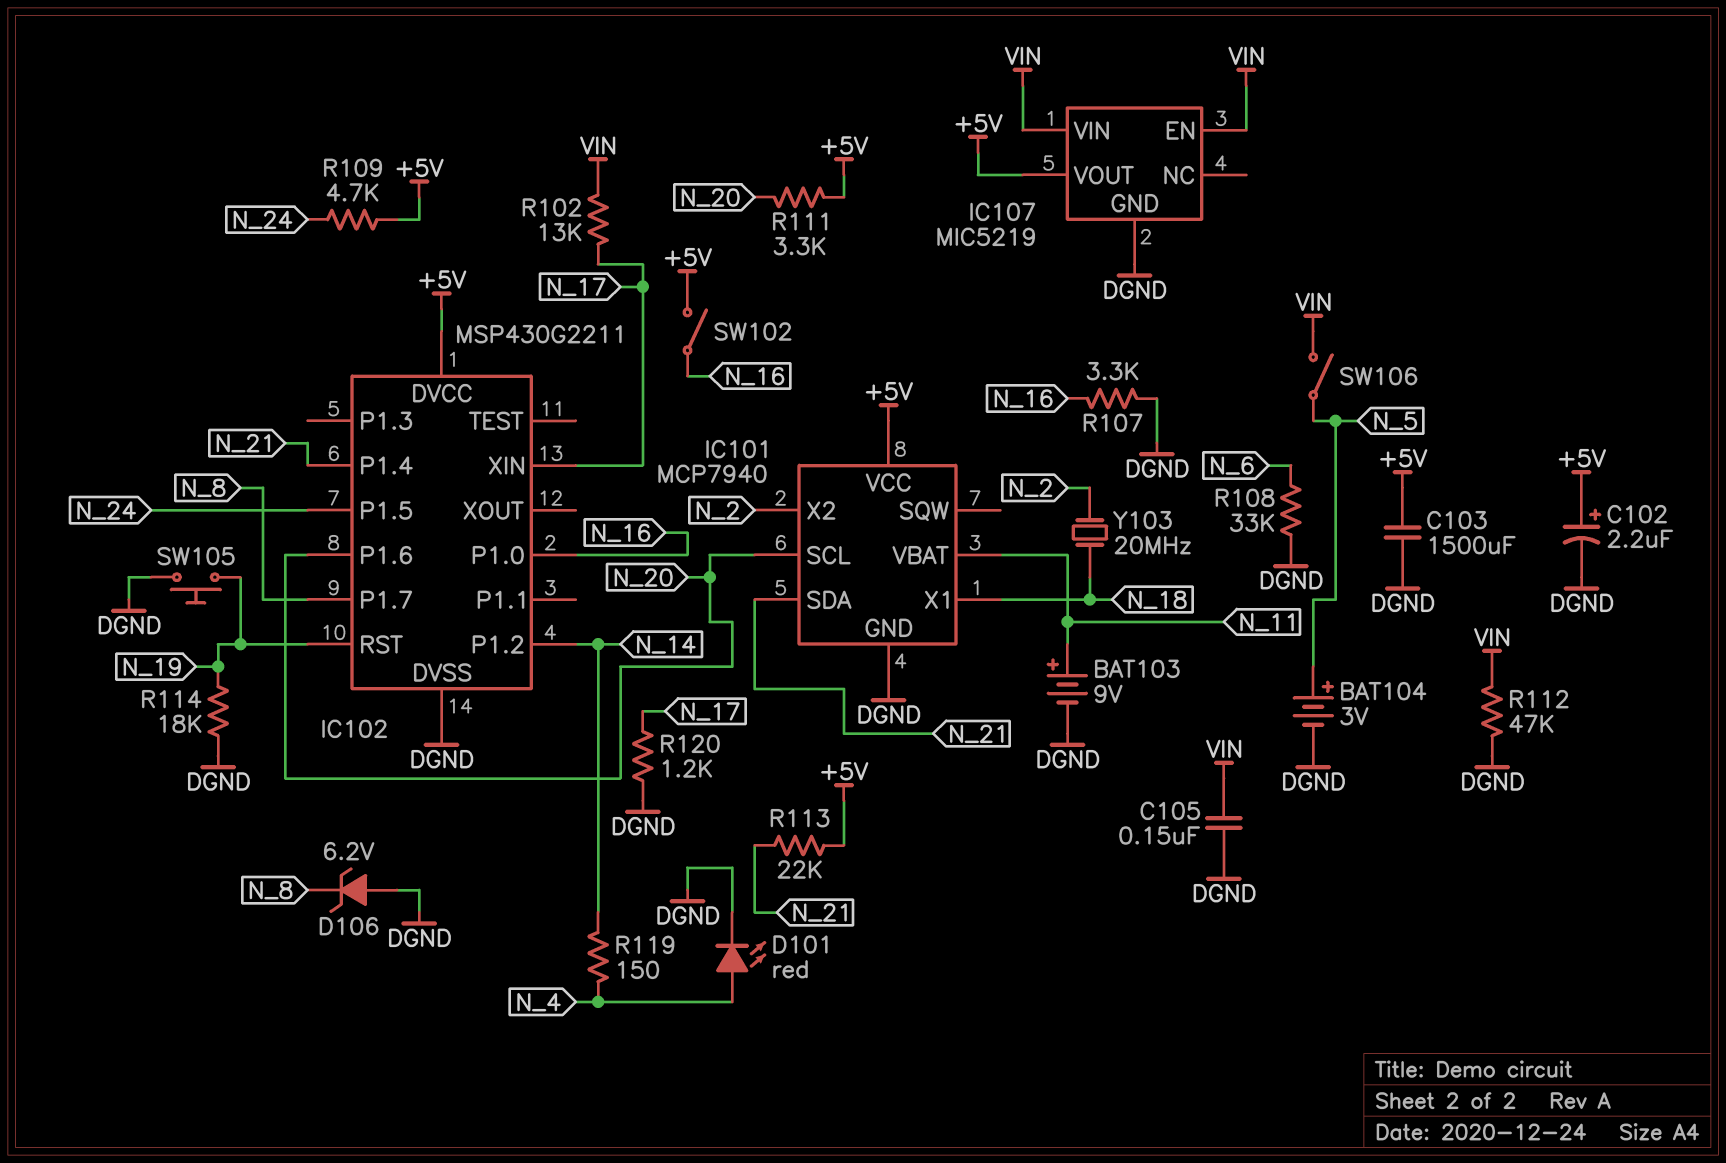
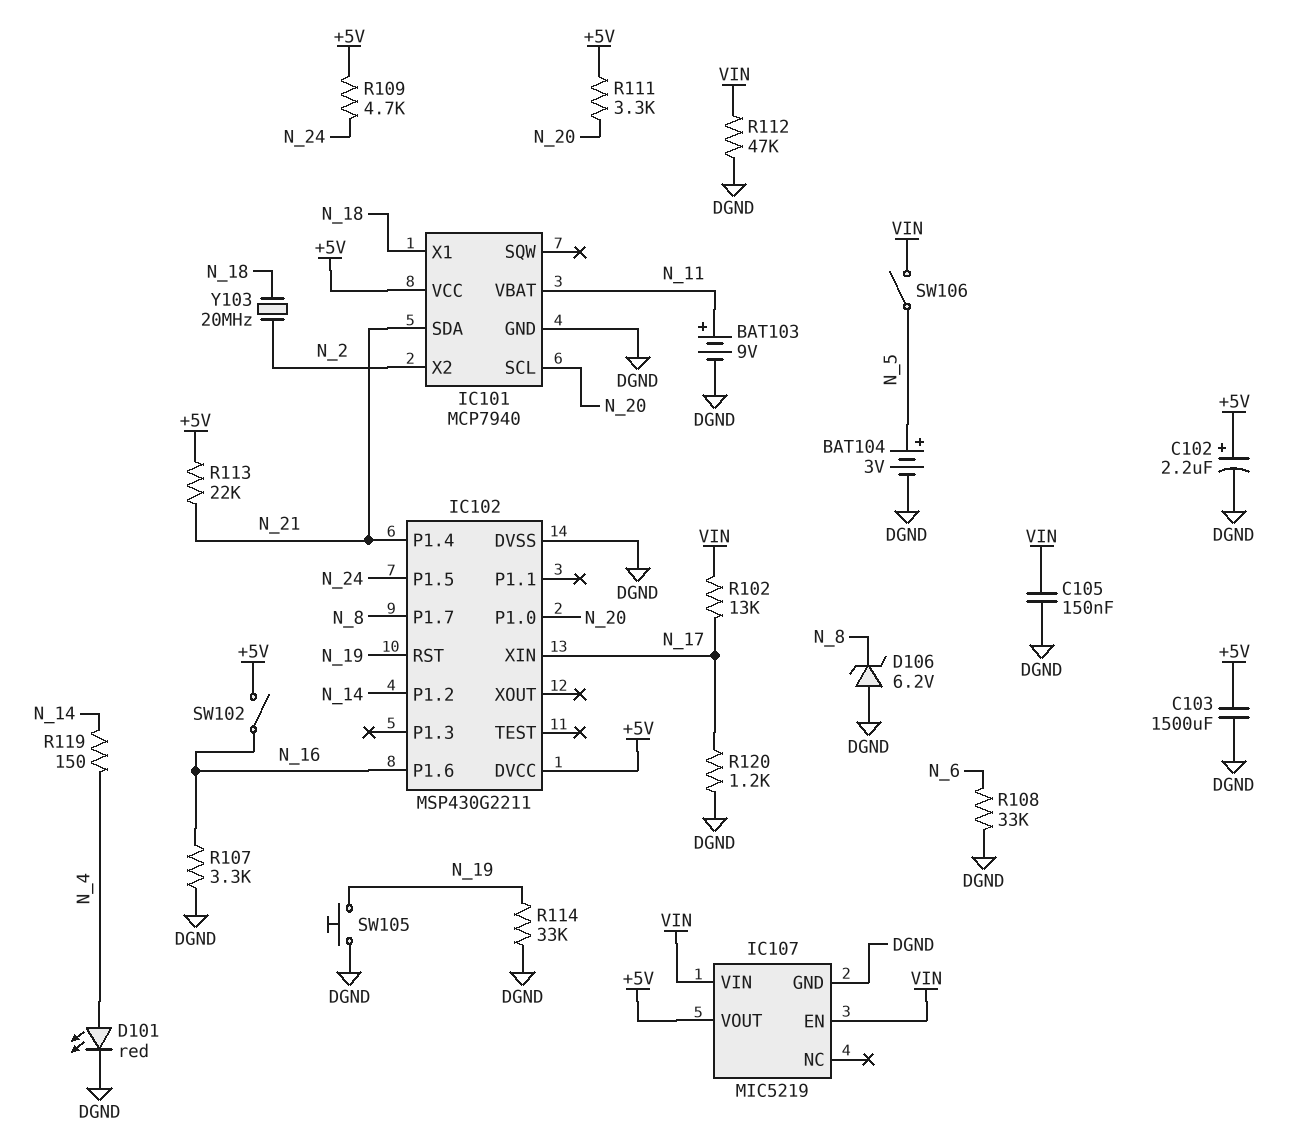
IC102 pin P1.0: N_16 -> N_20
IC102 pin P1.6: N_20 -> N_16
R114: 18k (DGND, N_19) -> 33k (DGND, N_19)

